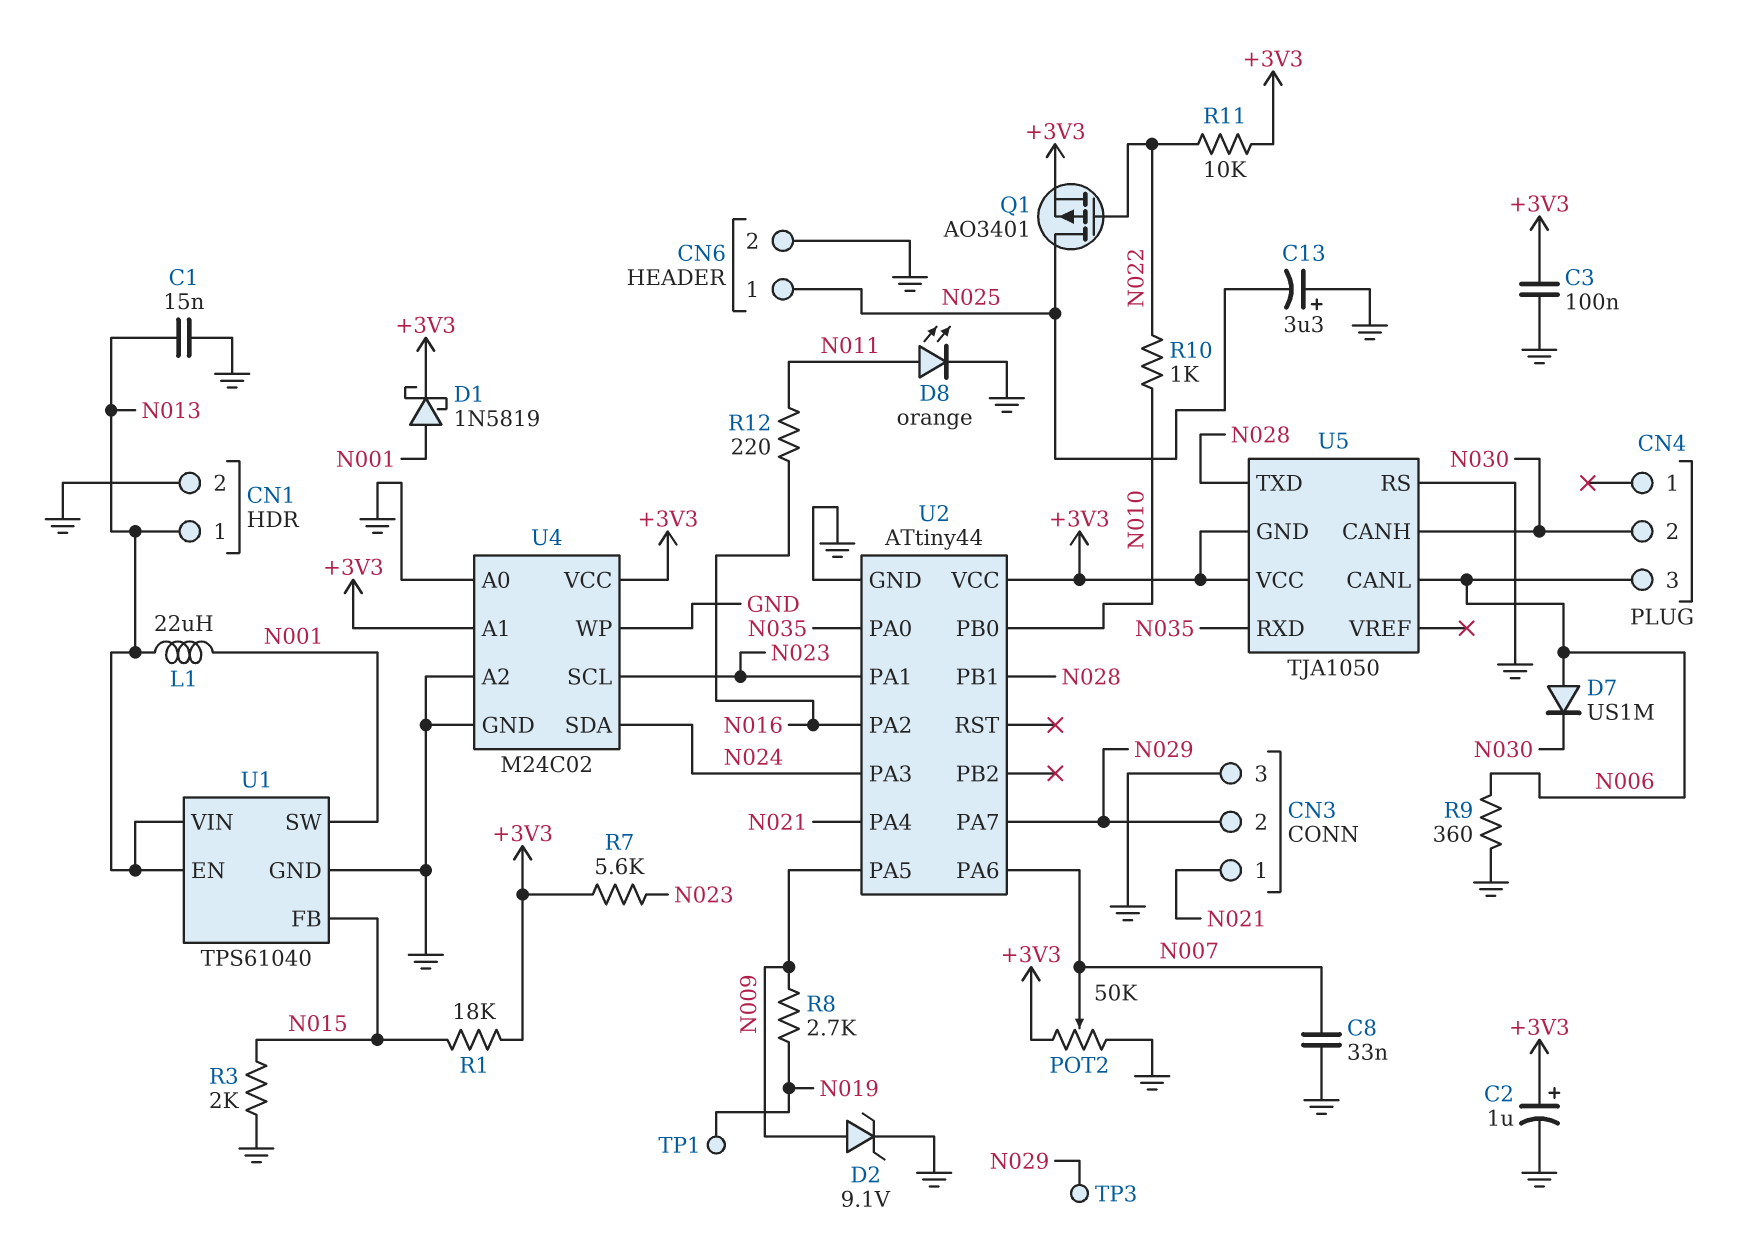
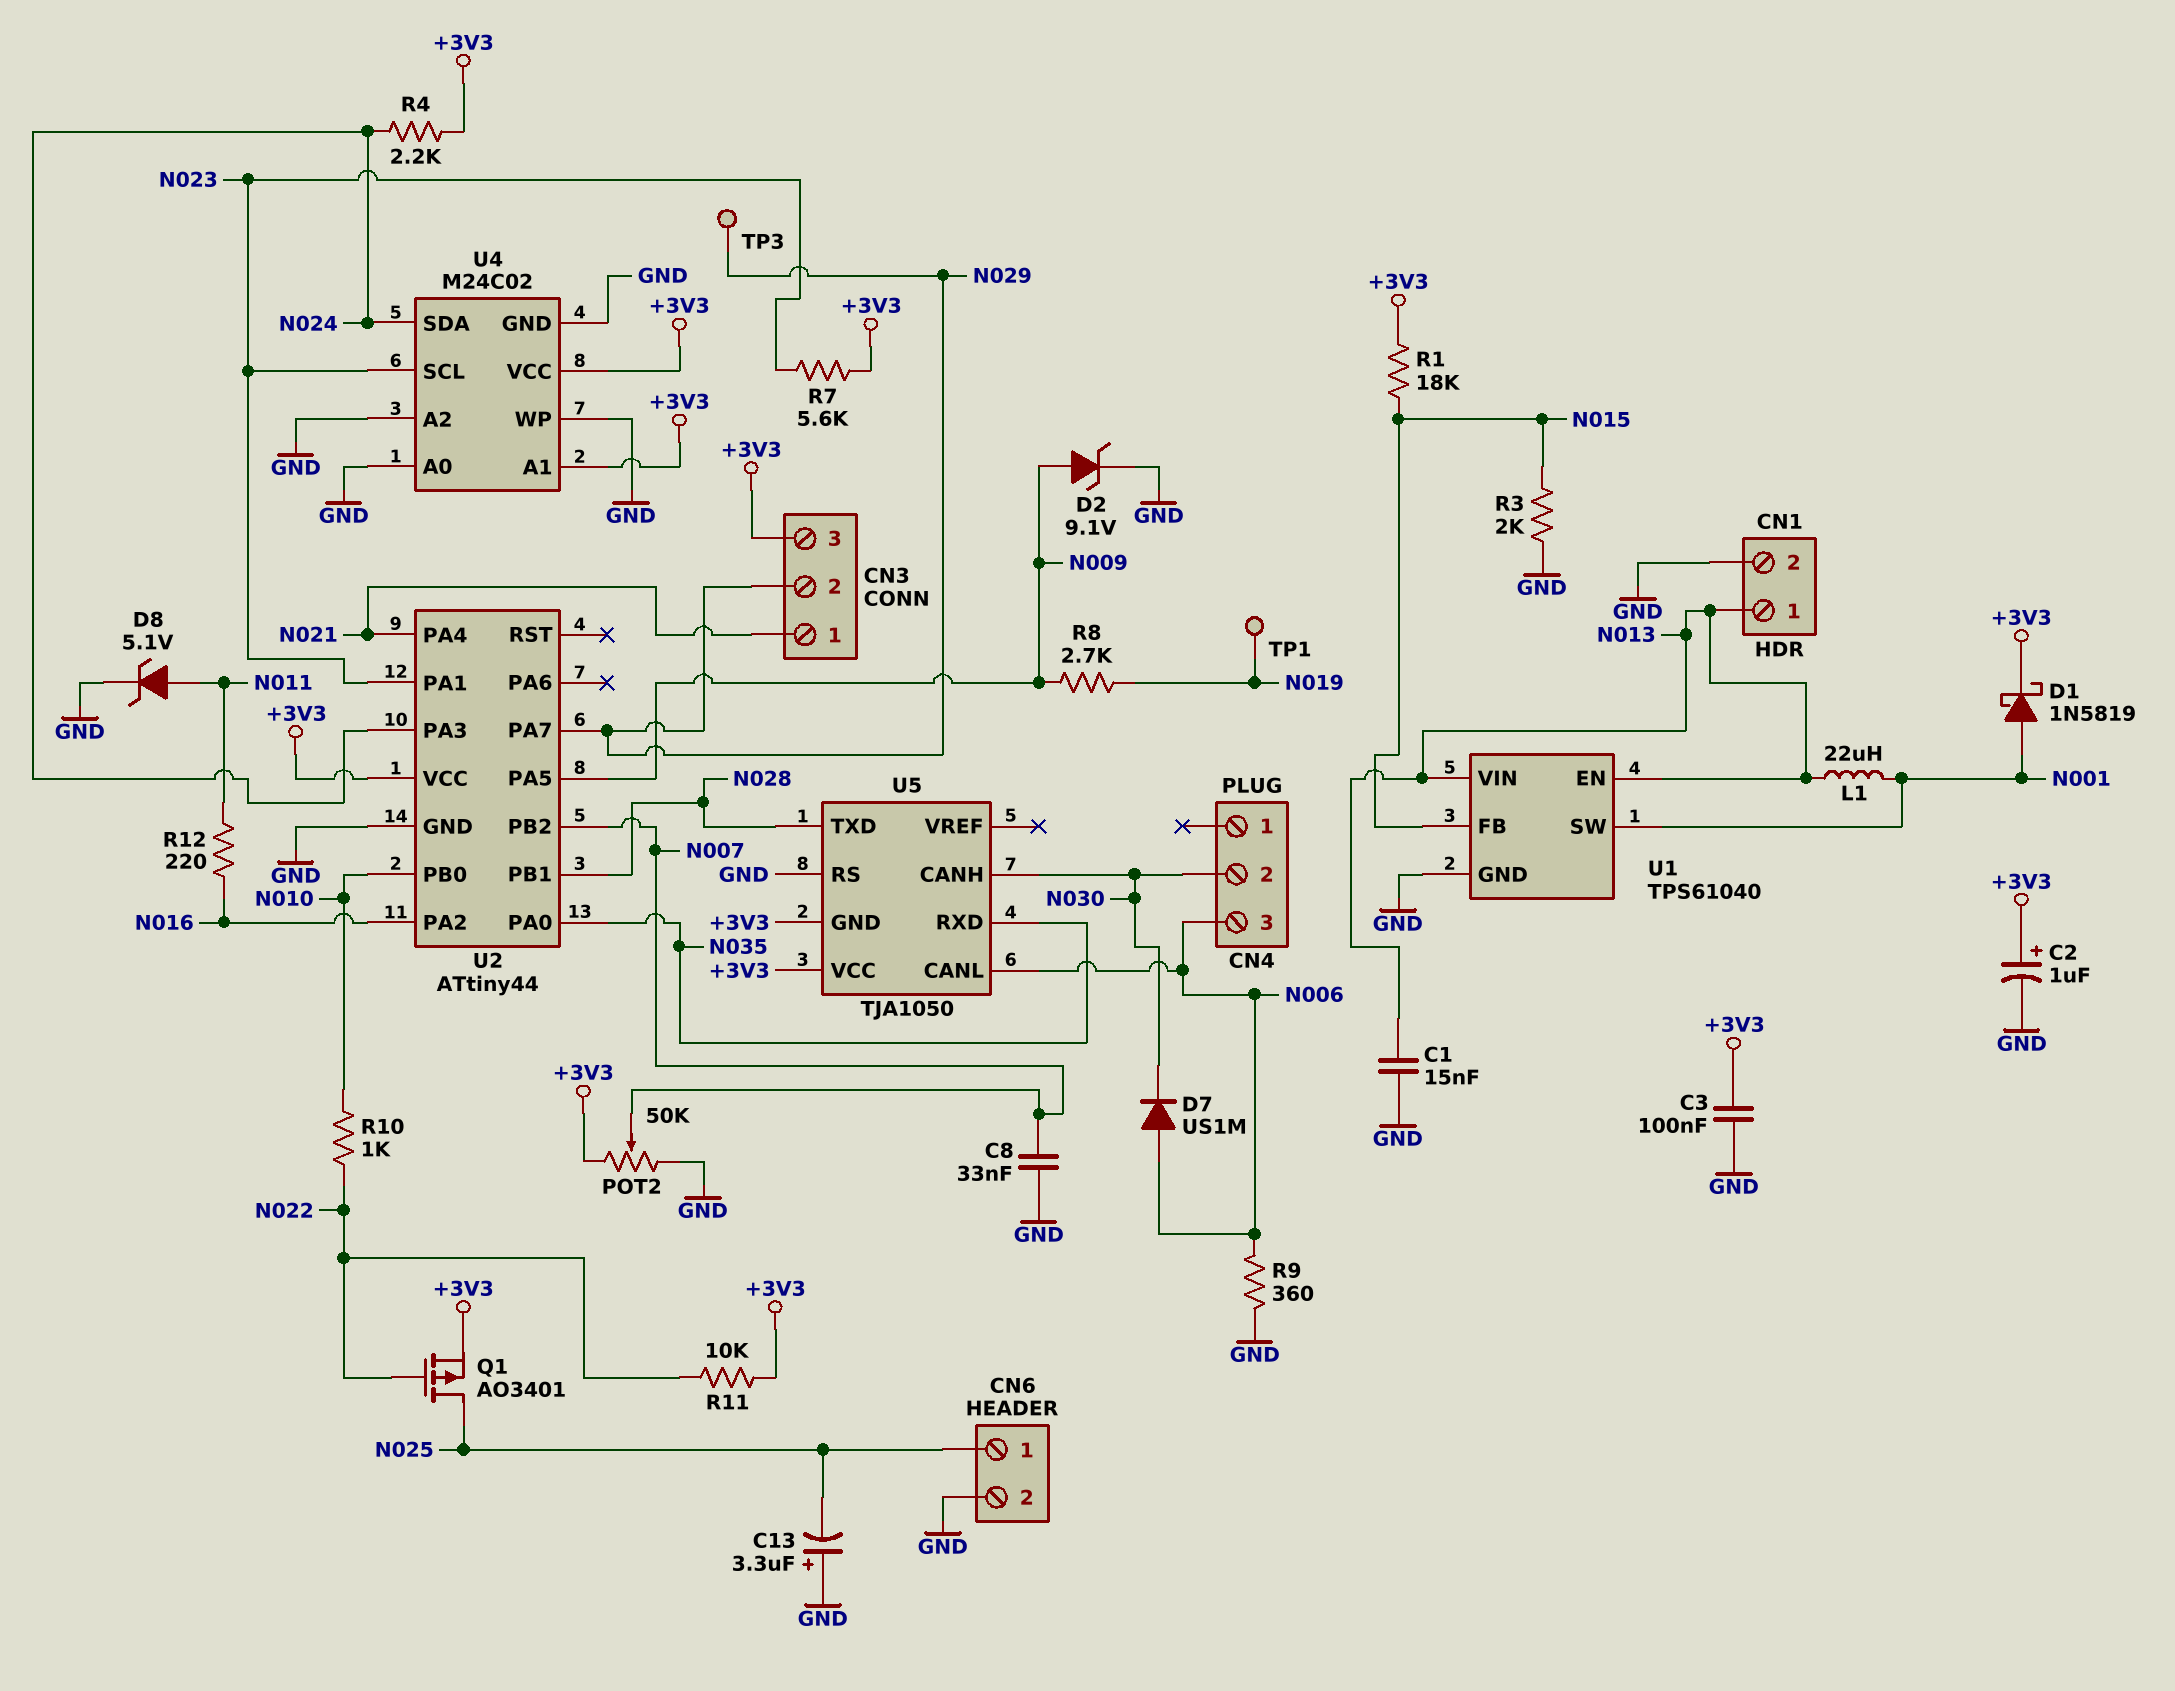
CN3 pin 3: GND -> +3V3
D8: LED orange (A N011, K GND) -> zener 5.1V (A N011, K GND)
R4: none -> 2.2k (+3V3, N024)
U2 pin PA6: N007 -> none
U2 pin PB2: none -> N007

